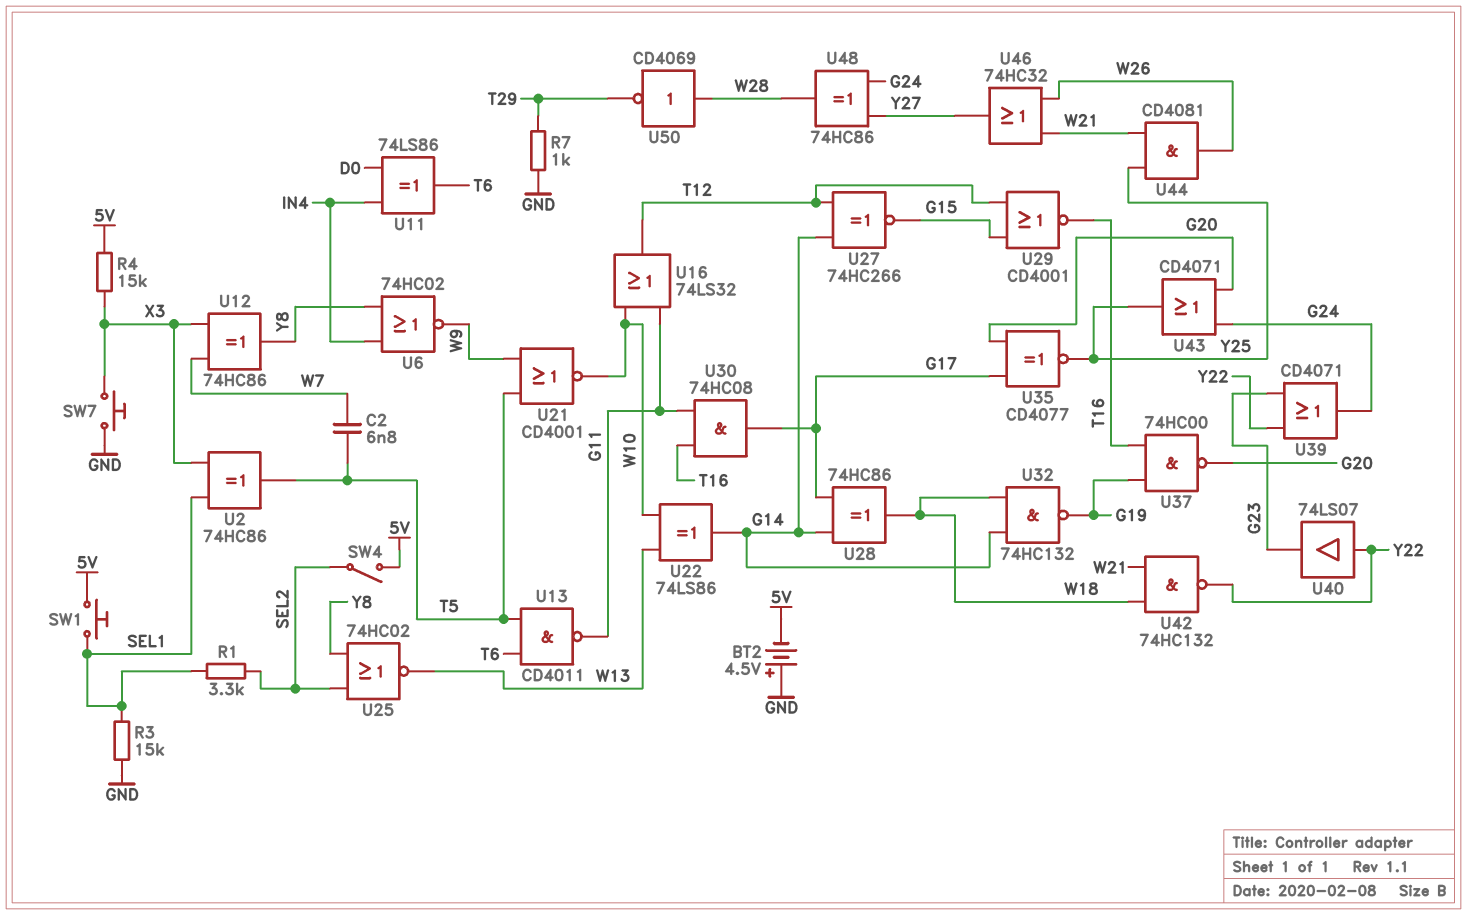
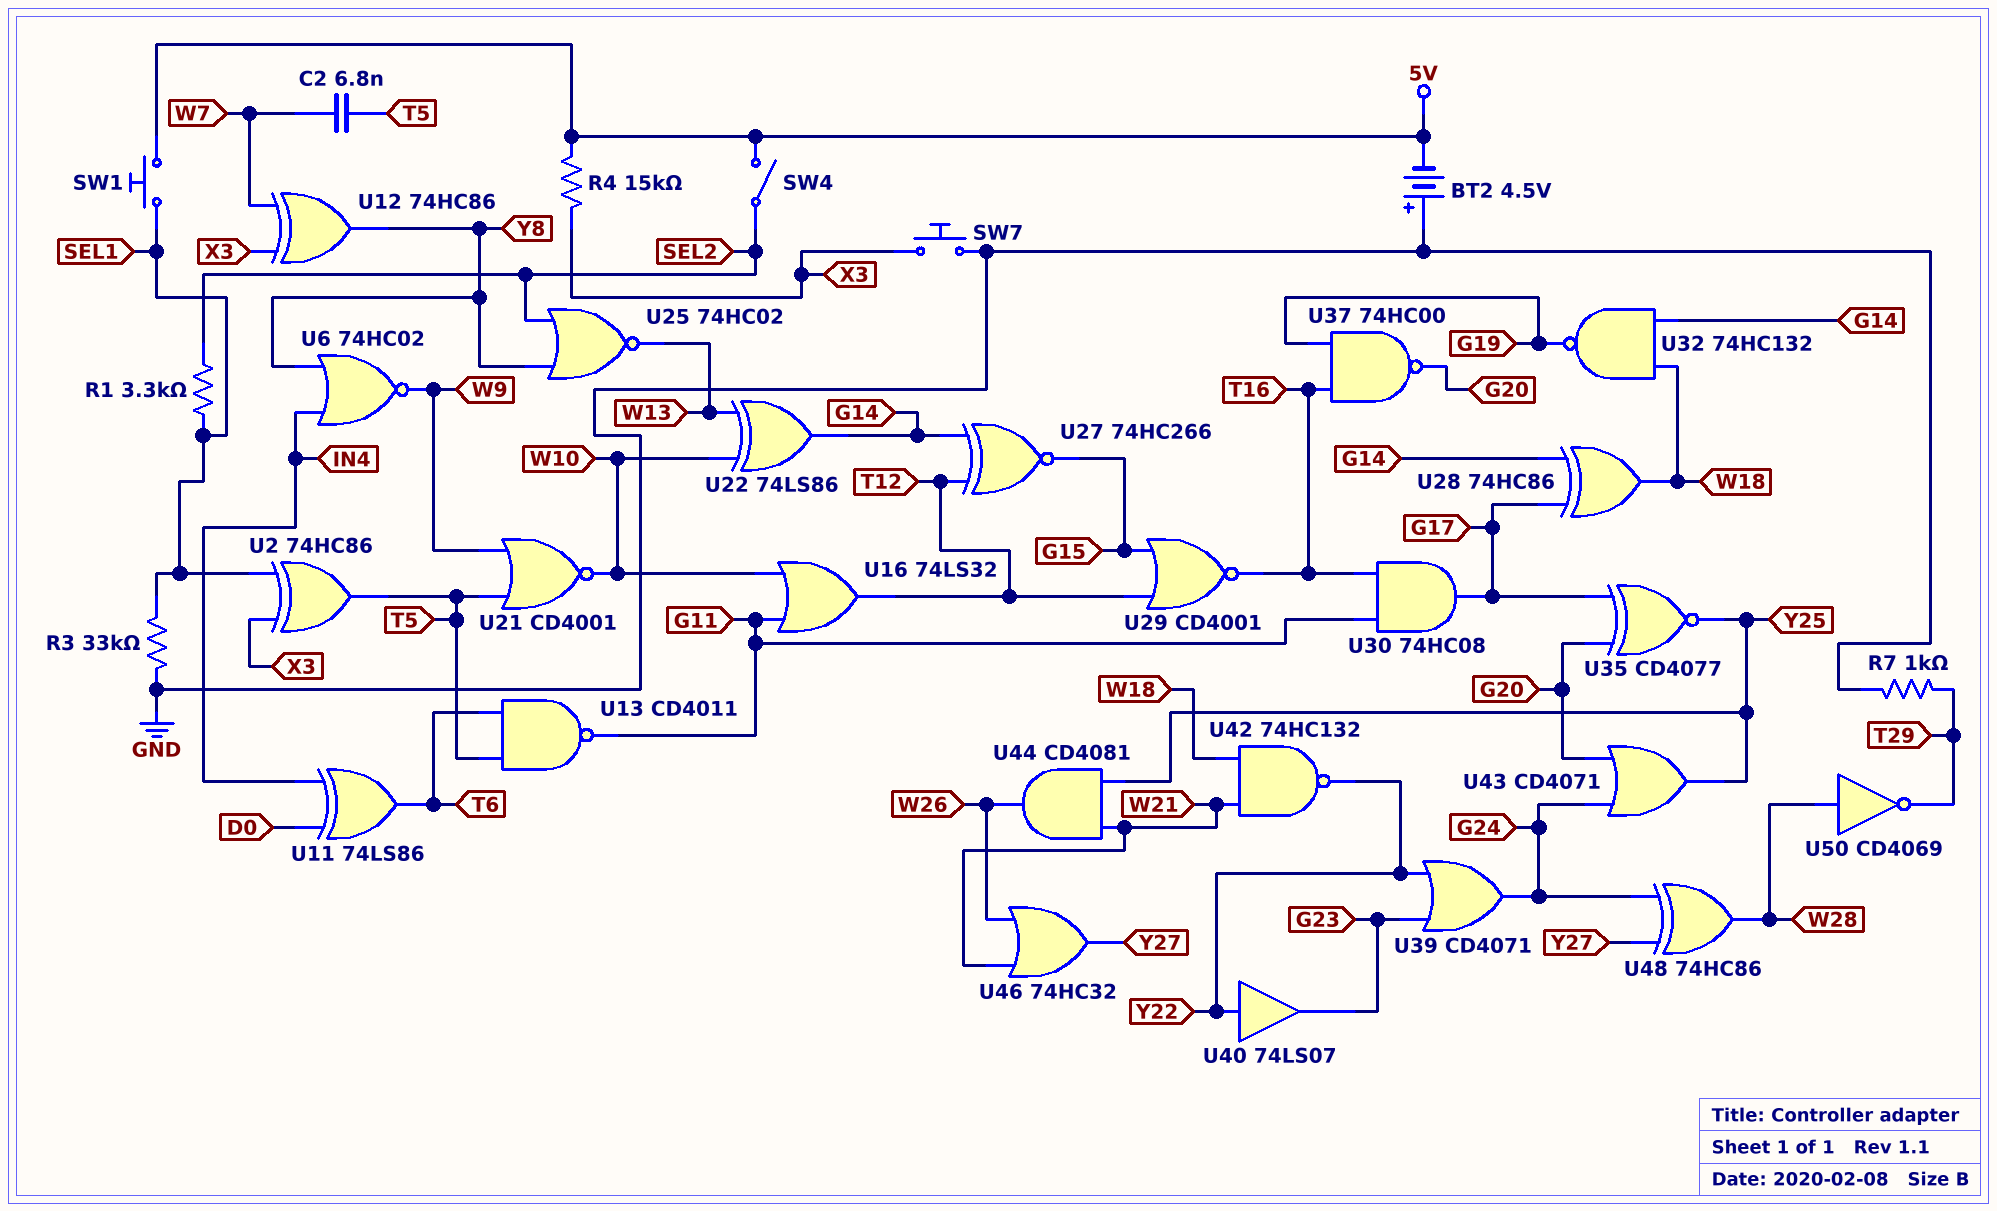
R3: 15k (GND, SEL1) -> 33k (GND, SEL1)

